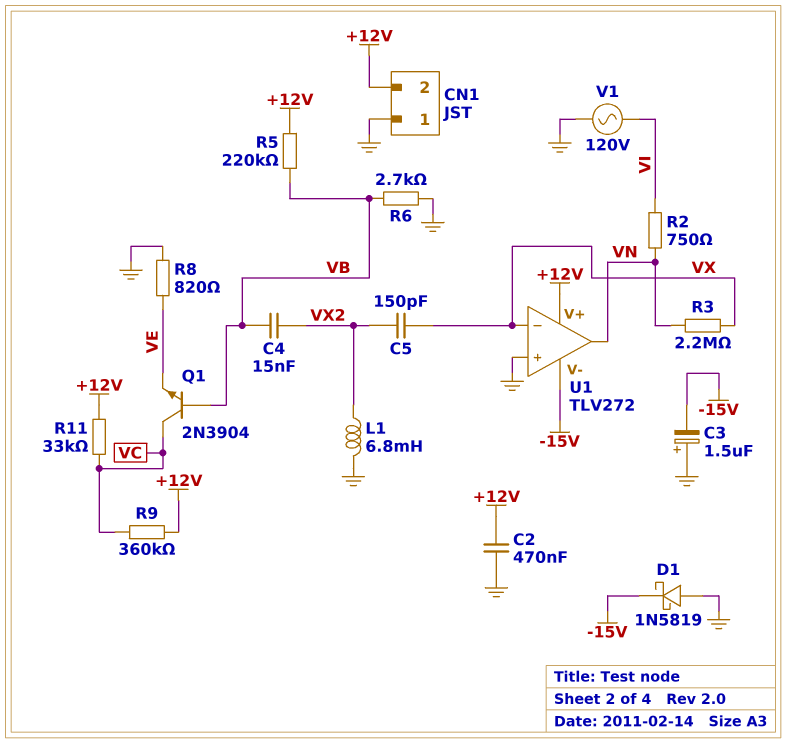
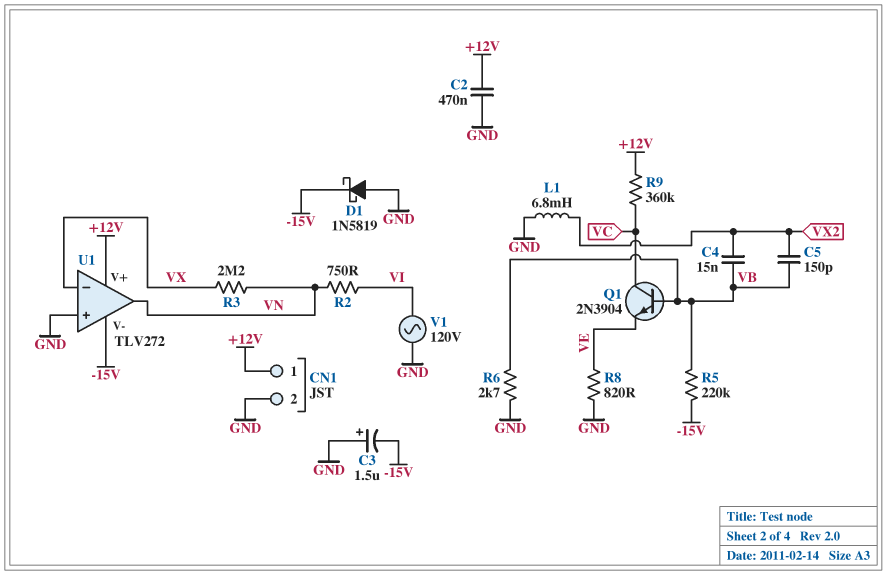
C5: 150pF (VX, VX2) -> 150pF (VB, VX2)
CN1 pin 1: GND -> +12V
CN1 pin 2: +12V -> GND
R5: 220k (+12V, VB) -> 220k (-15V, VB)
R11: 33k (+12V, VC) -> none

